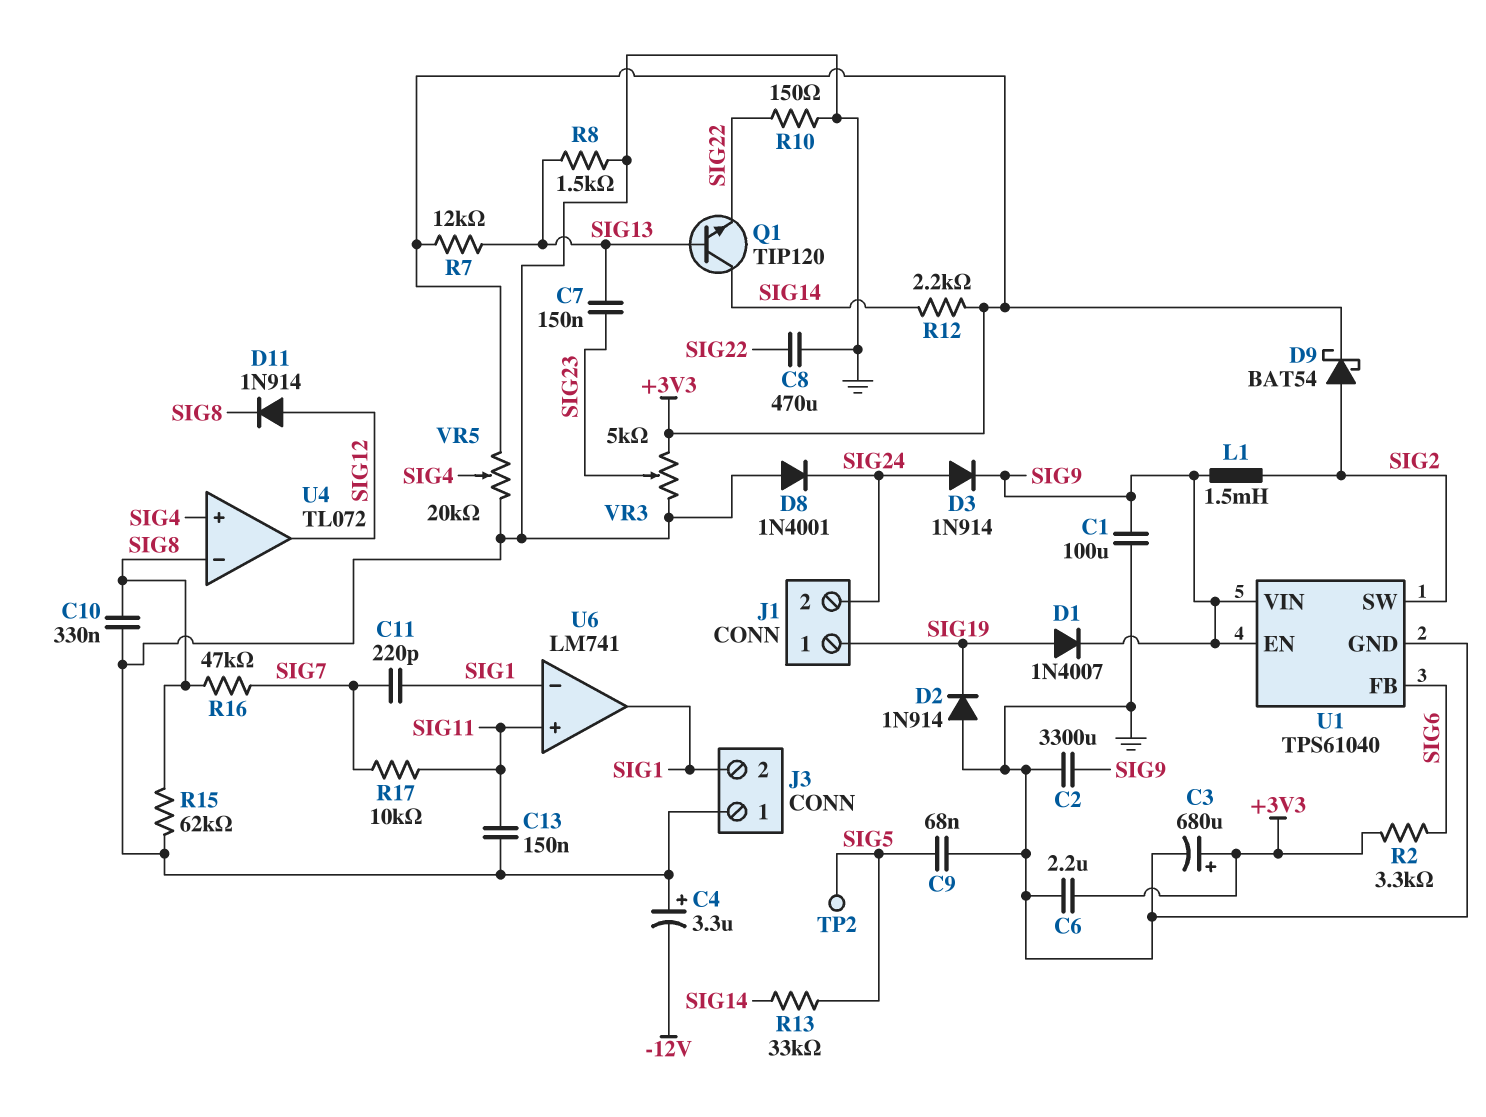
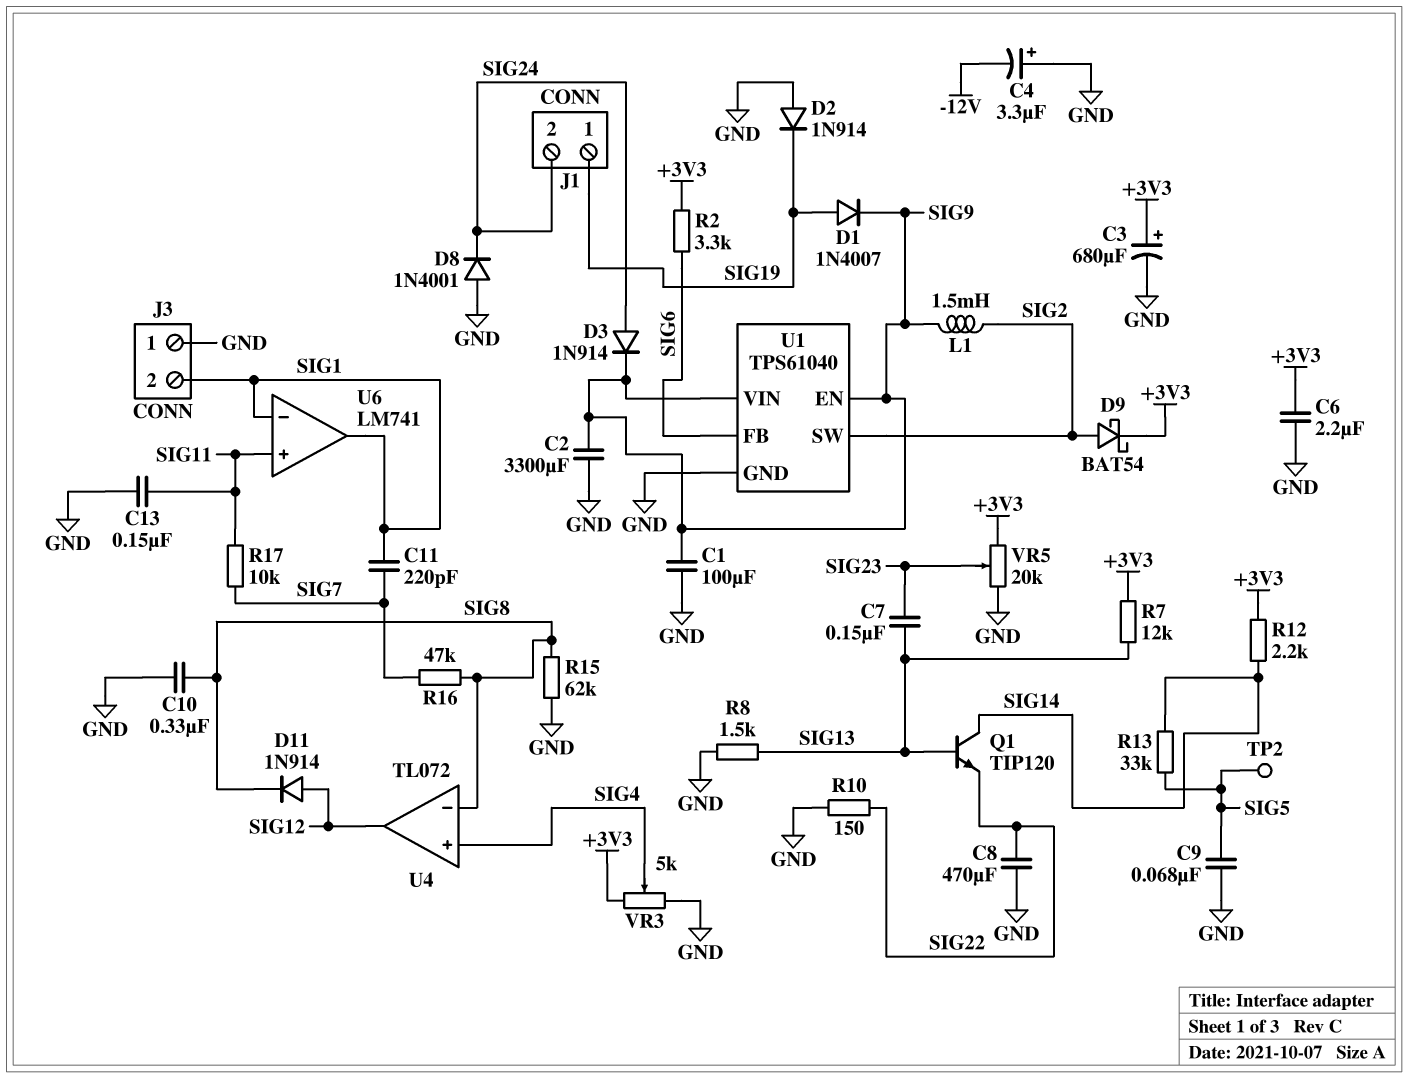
VR3: 5k (+3V3, GND, wiper SIG23) -> 5k (+3V3, GND, wiper SIG4)
VR5: 20k (+3V3, GND, wiper SIG4) -> 20k (+3V3, GND, wiper SIG23)

